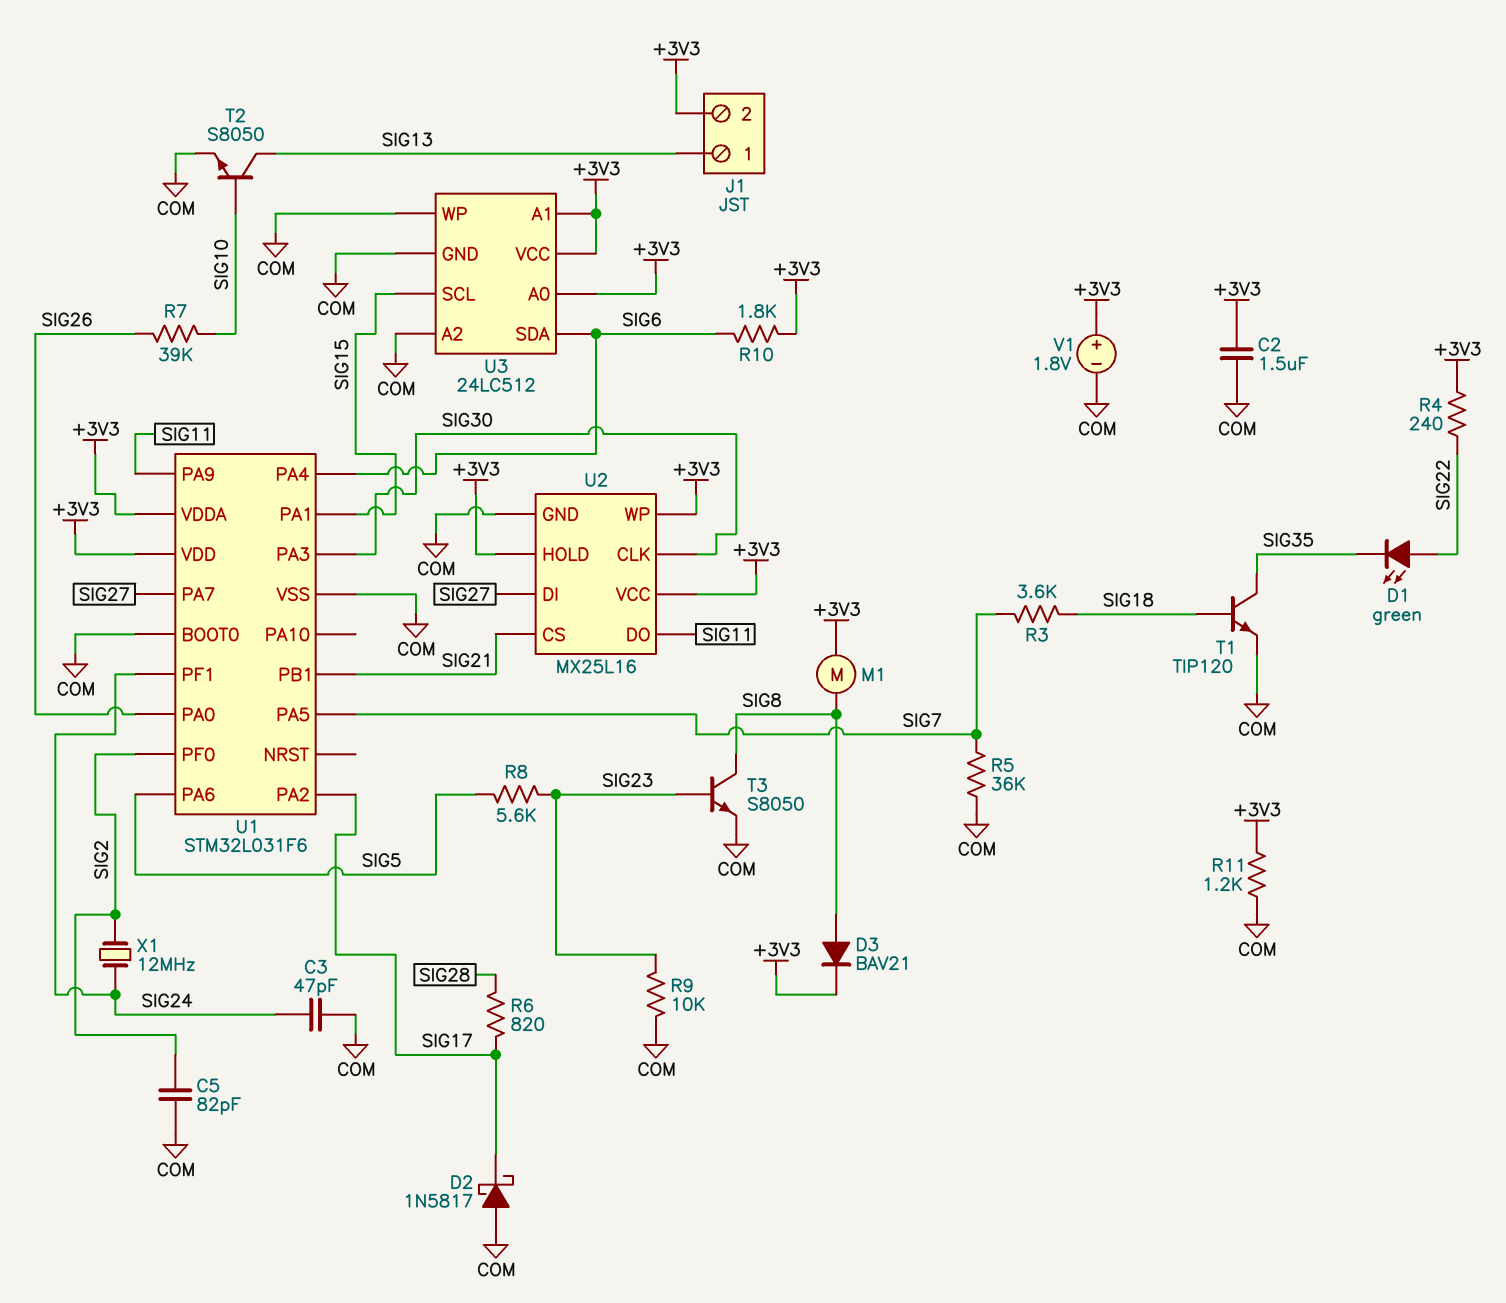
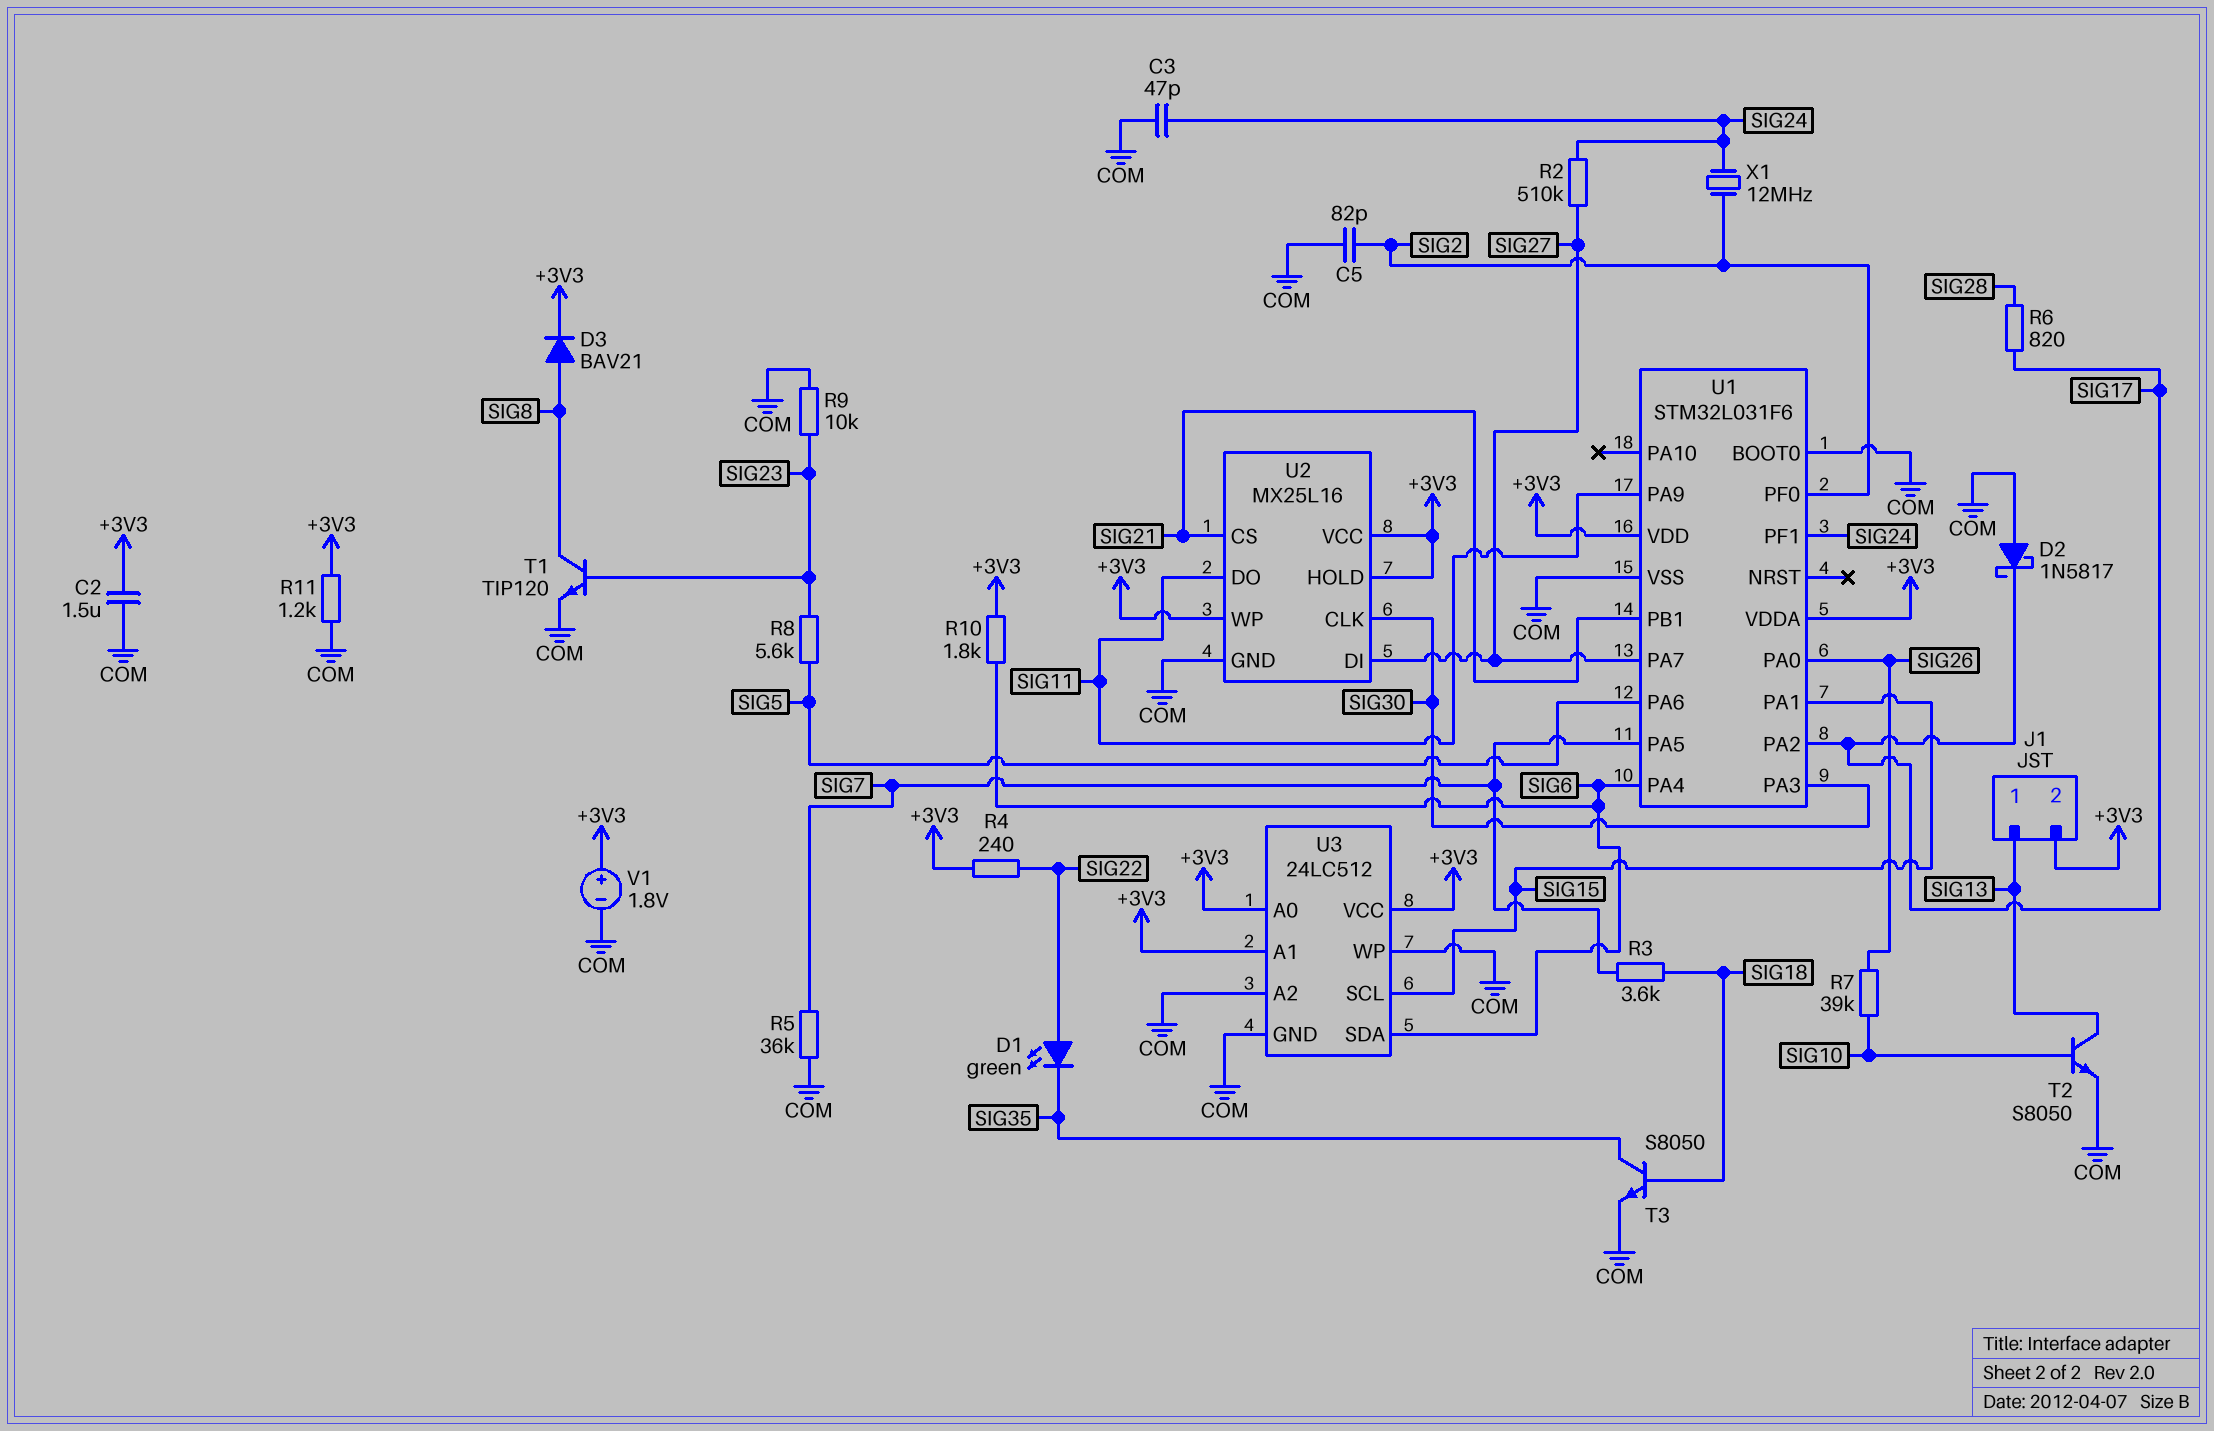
M1: motor (+3V3, SIG8) -> none
R2: none -> 510k (SIG24, SIG27)
T1: NPN TIP120 (B SIG18, C SIG35, E COM) -> NPN TIP120 (B SIG23, C SIG8, E COM)
T3: NPN S8050 (B SIG23, C SIG8, E COM) -> NPN S8050 (B SIG18, C SIG35, E COM)

